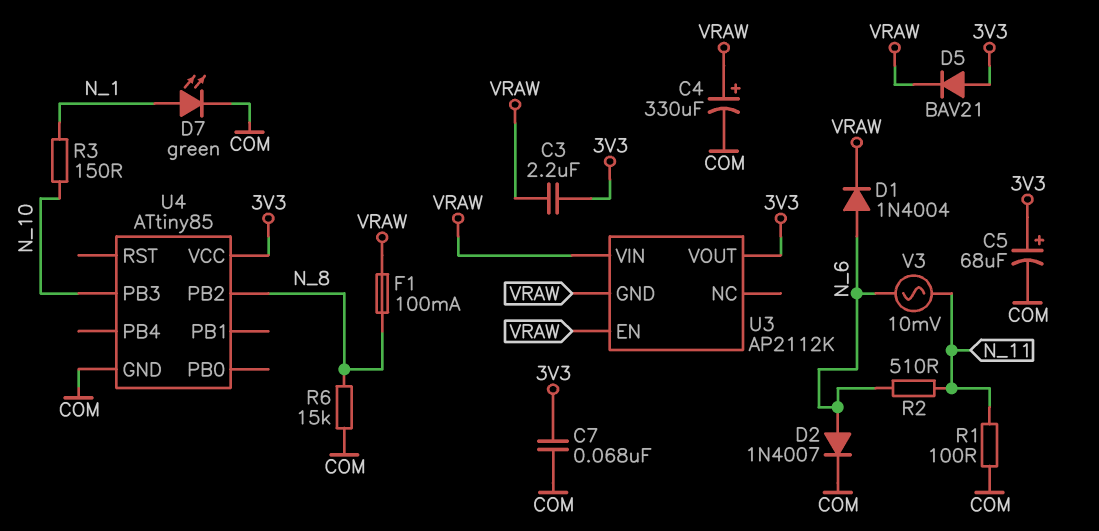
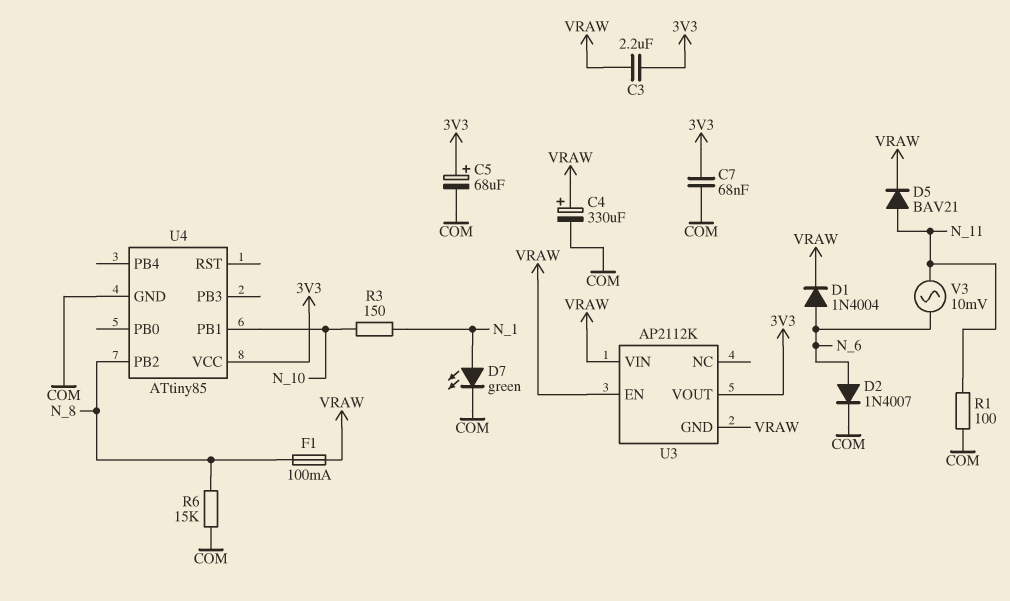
D5: diode BAV21 (A 3V3, K VRAW) -> diode BAV21 (A N_11, K VRAW)
R2: 510 (N_6, N_11) -> none
U4 pin PB1: none -> N_10
U4 pin PB3: N_10 -> none

